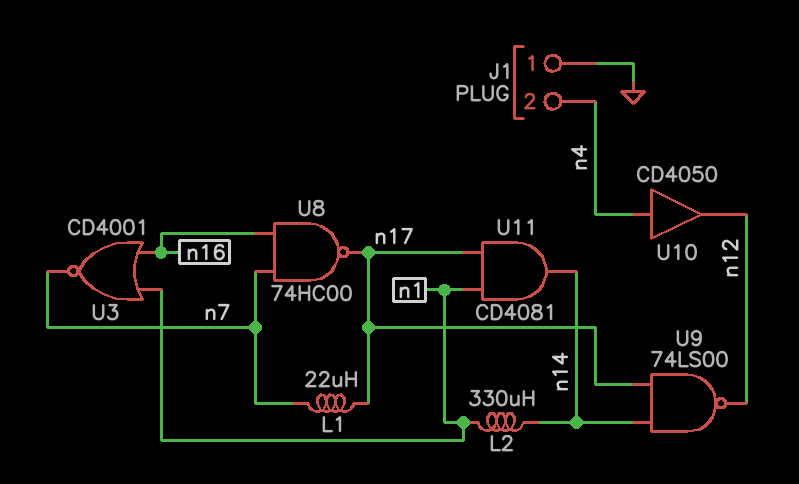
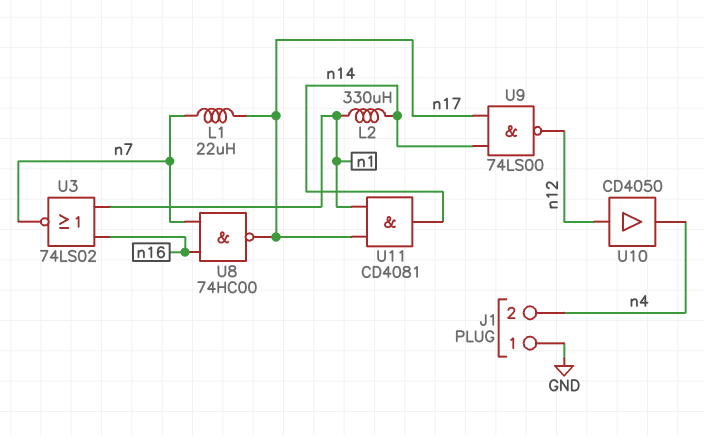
U3: NOR CD4001 (in n1, in n16, out n7) -> NOR 74LS02 (in n1, in n16, out n7)
U10: buffer CD4050 (in n4, out n12) -> buffer CD4050 (in n12, out n4)

